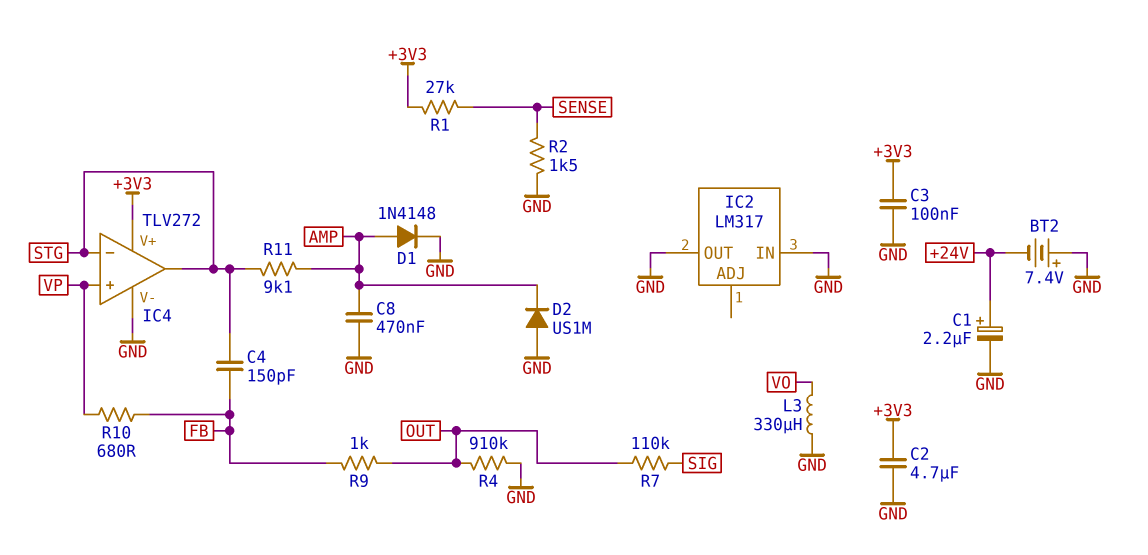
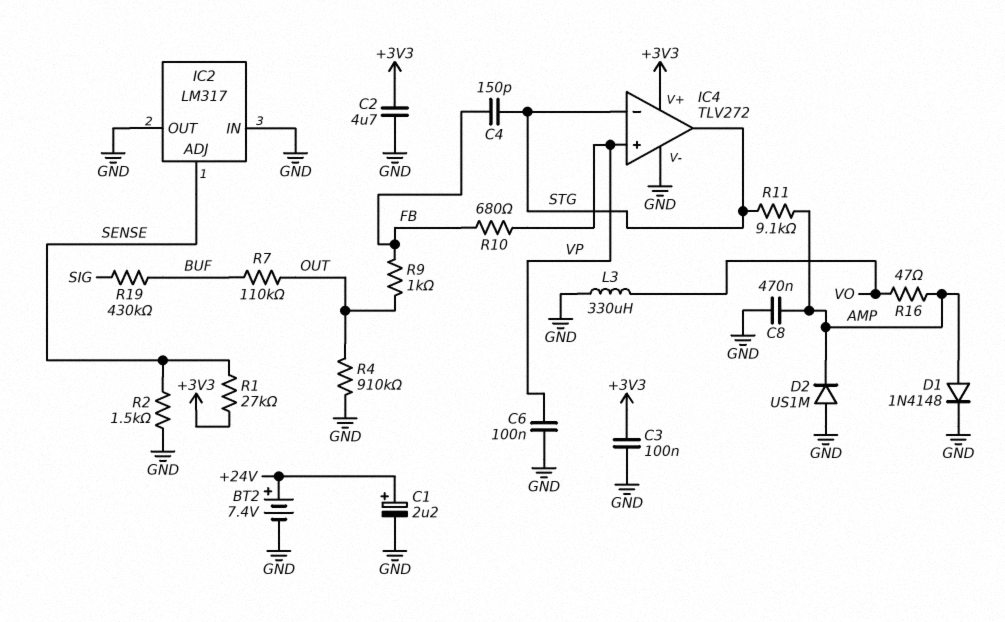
BT2: 7.4V (plus GND, minus +24V) -> 7.4V (plus +24V, minus GND)
C6: none -> 100nF (GND, VP)
IC2 pin ADJ: none -> SENSE
R7: 110k (OUT, SIG) -> 110k (BUF, OUT)
R16: none -> 47 (AMP, VO)
R19: none -> 430k (BUF, SIG)

